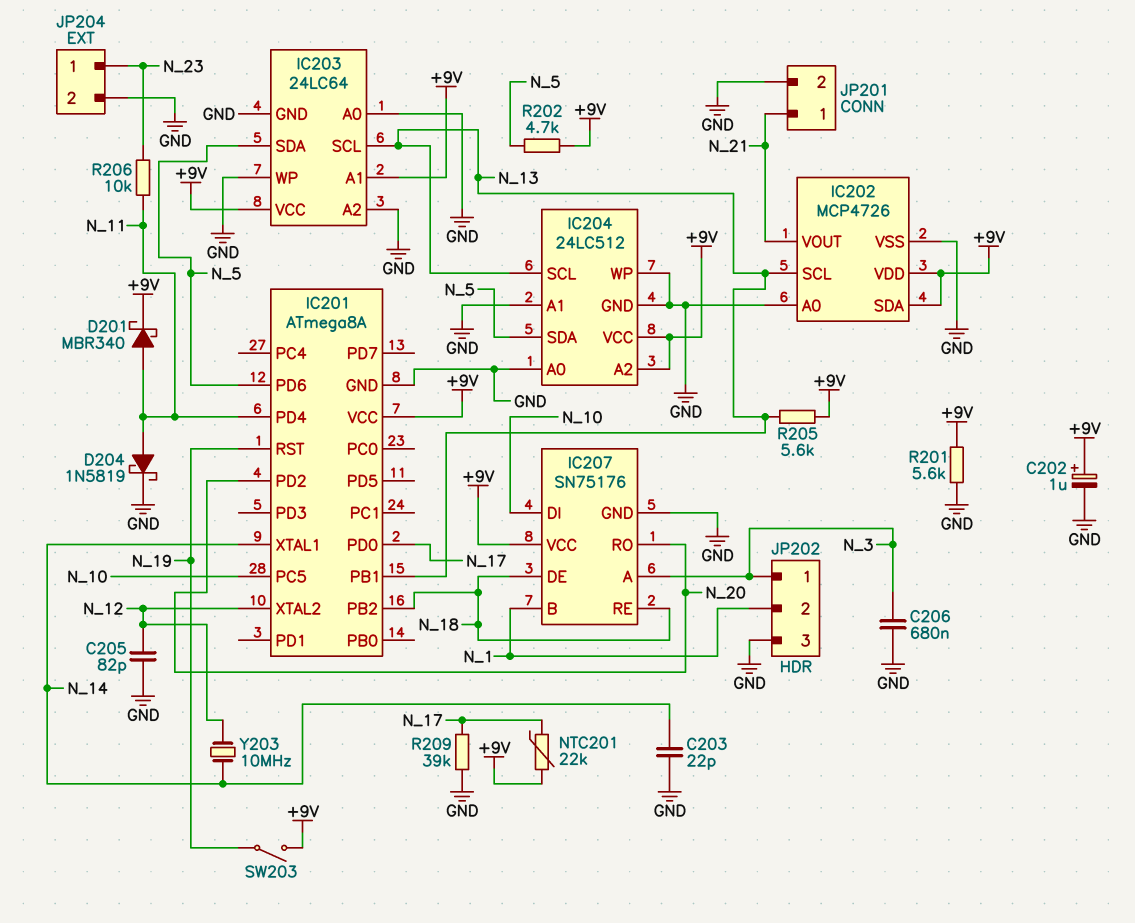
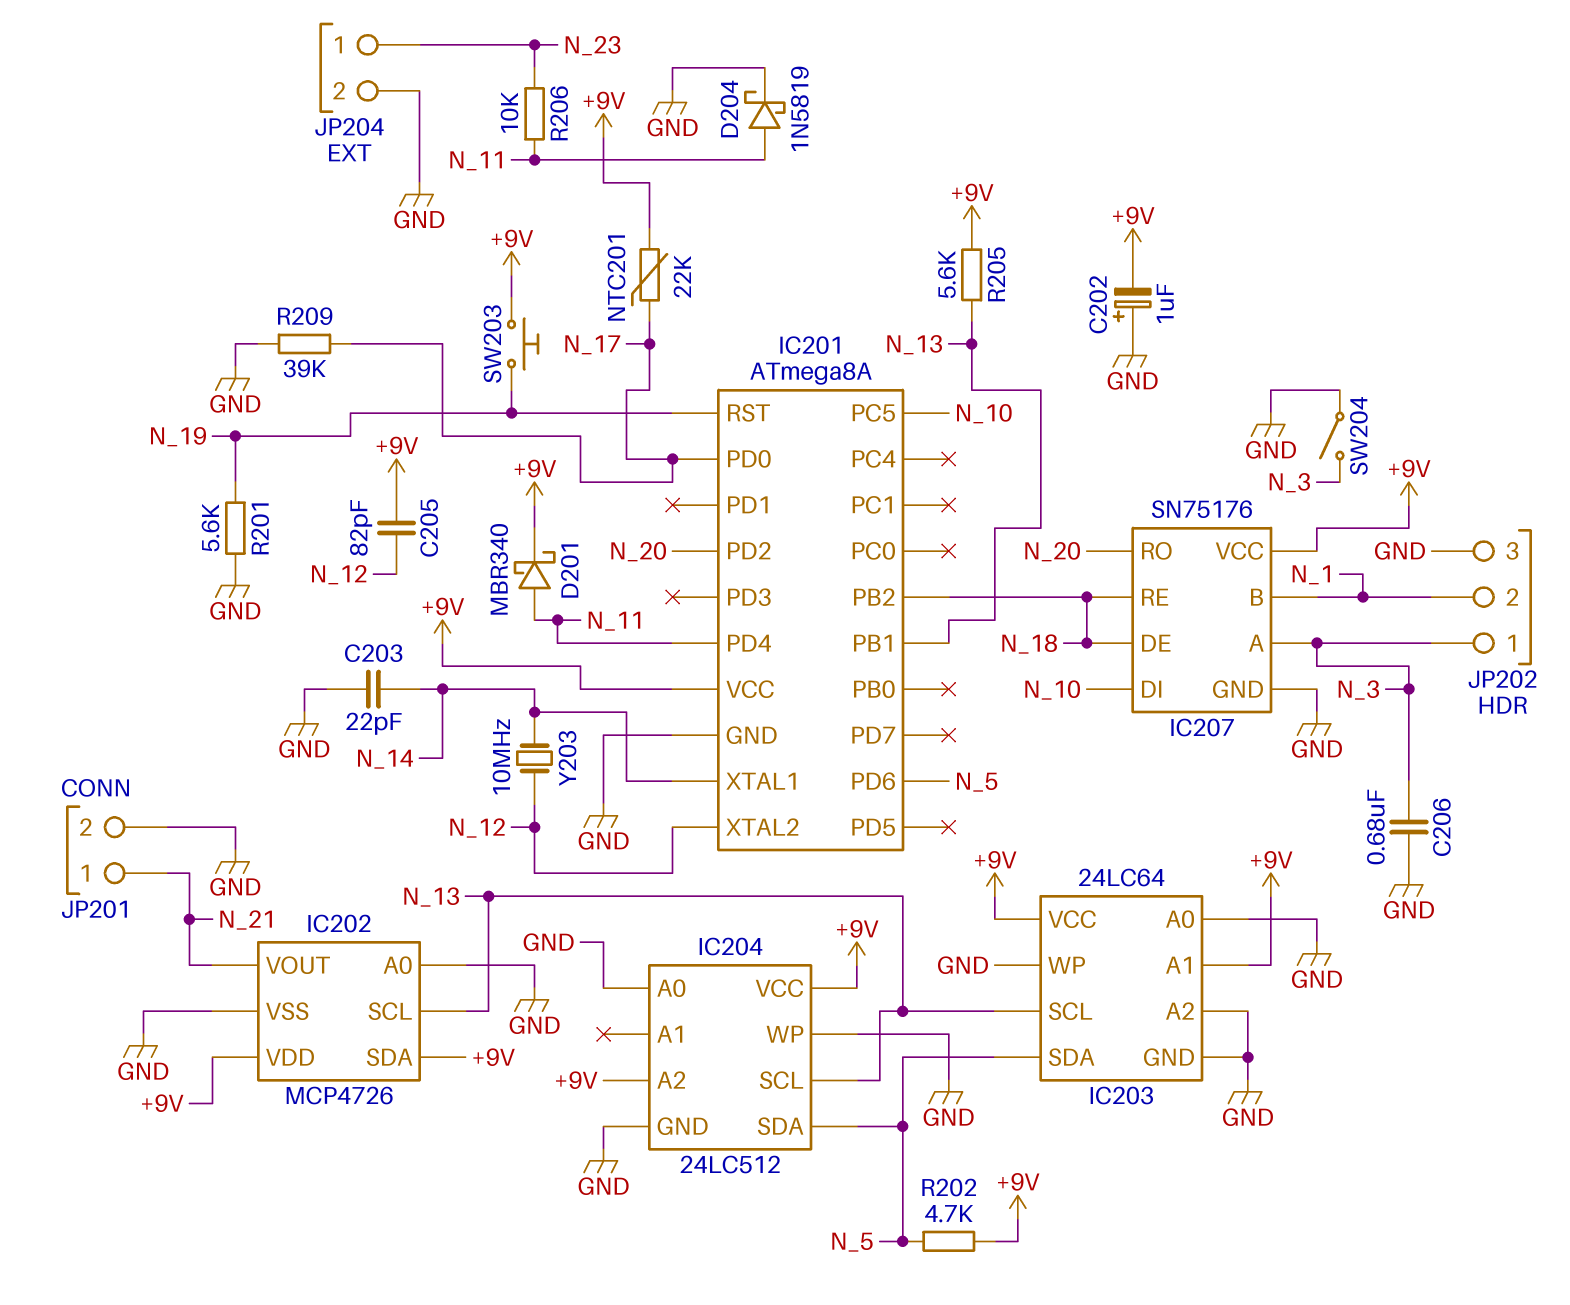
C202: 1uF (plus +9V, minus GND) -> 1uF (plus GND, minus +9V)
C205: 82pF (GND, N_12) -> 82pF (+9V, N_12)
IC204 pin A1: GND -> none
R201: 5.6k (+9V, GND) -> 5.6k (GND, N_19)
SW203: switch (+9V, N_19) -> button (+9V, N_19)
SW204: none -> switch (GND, N_3)

